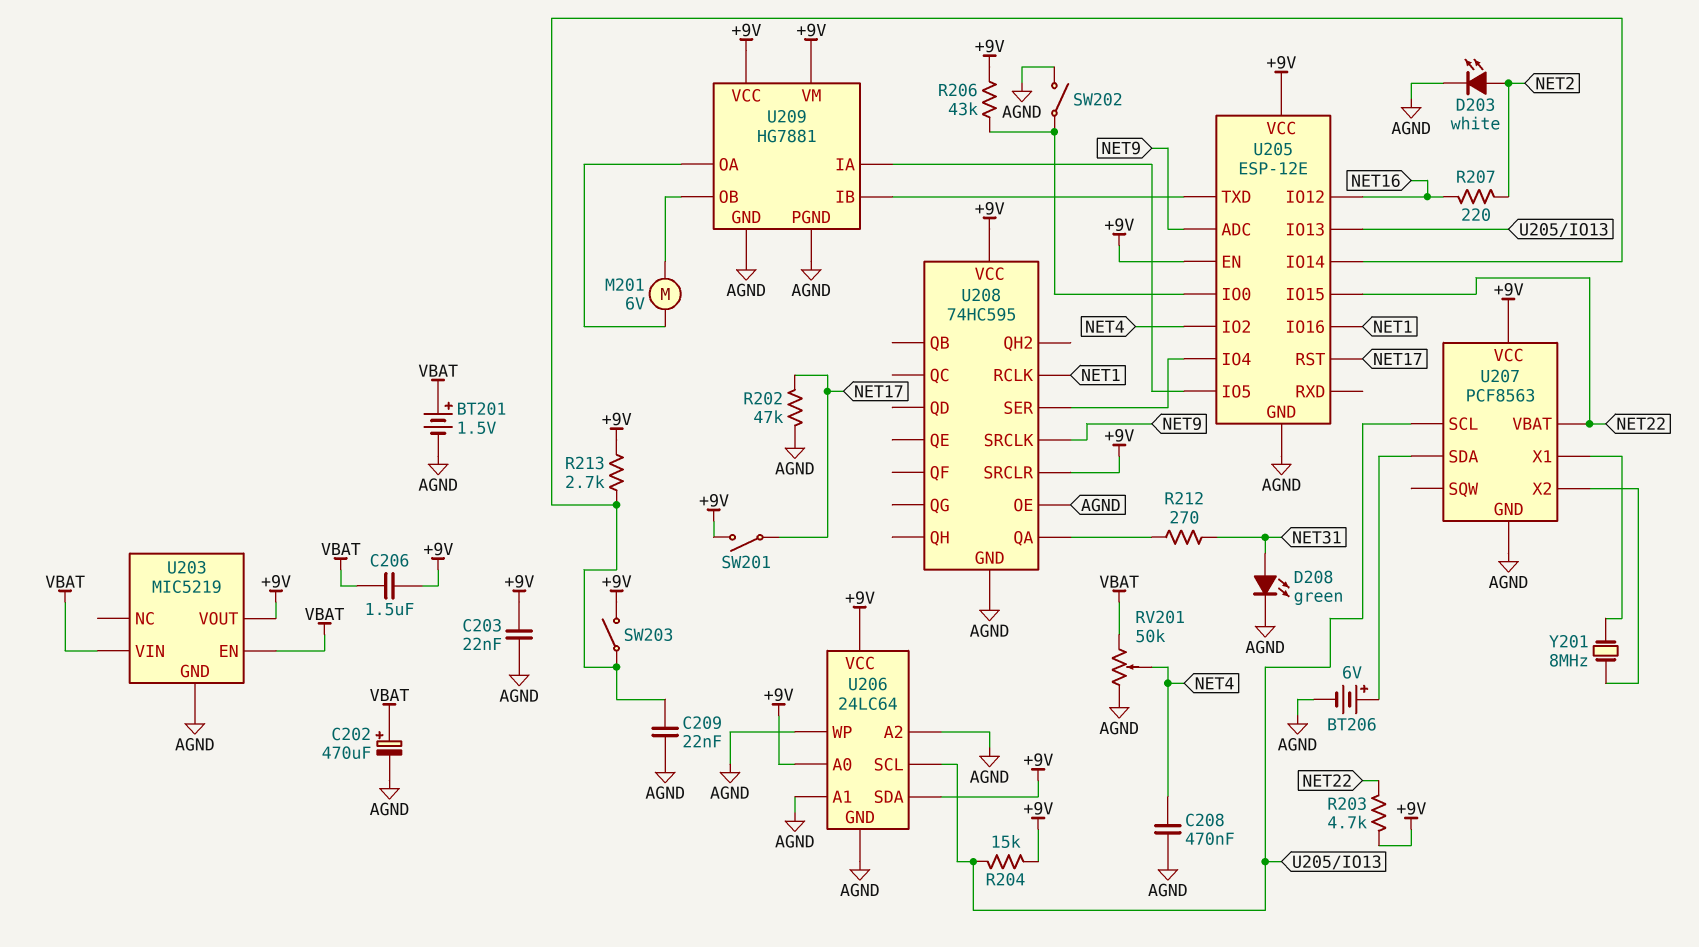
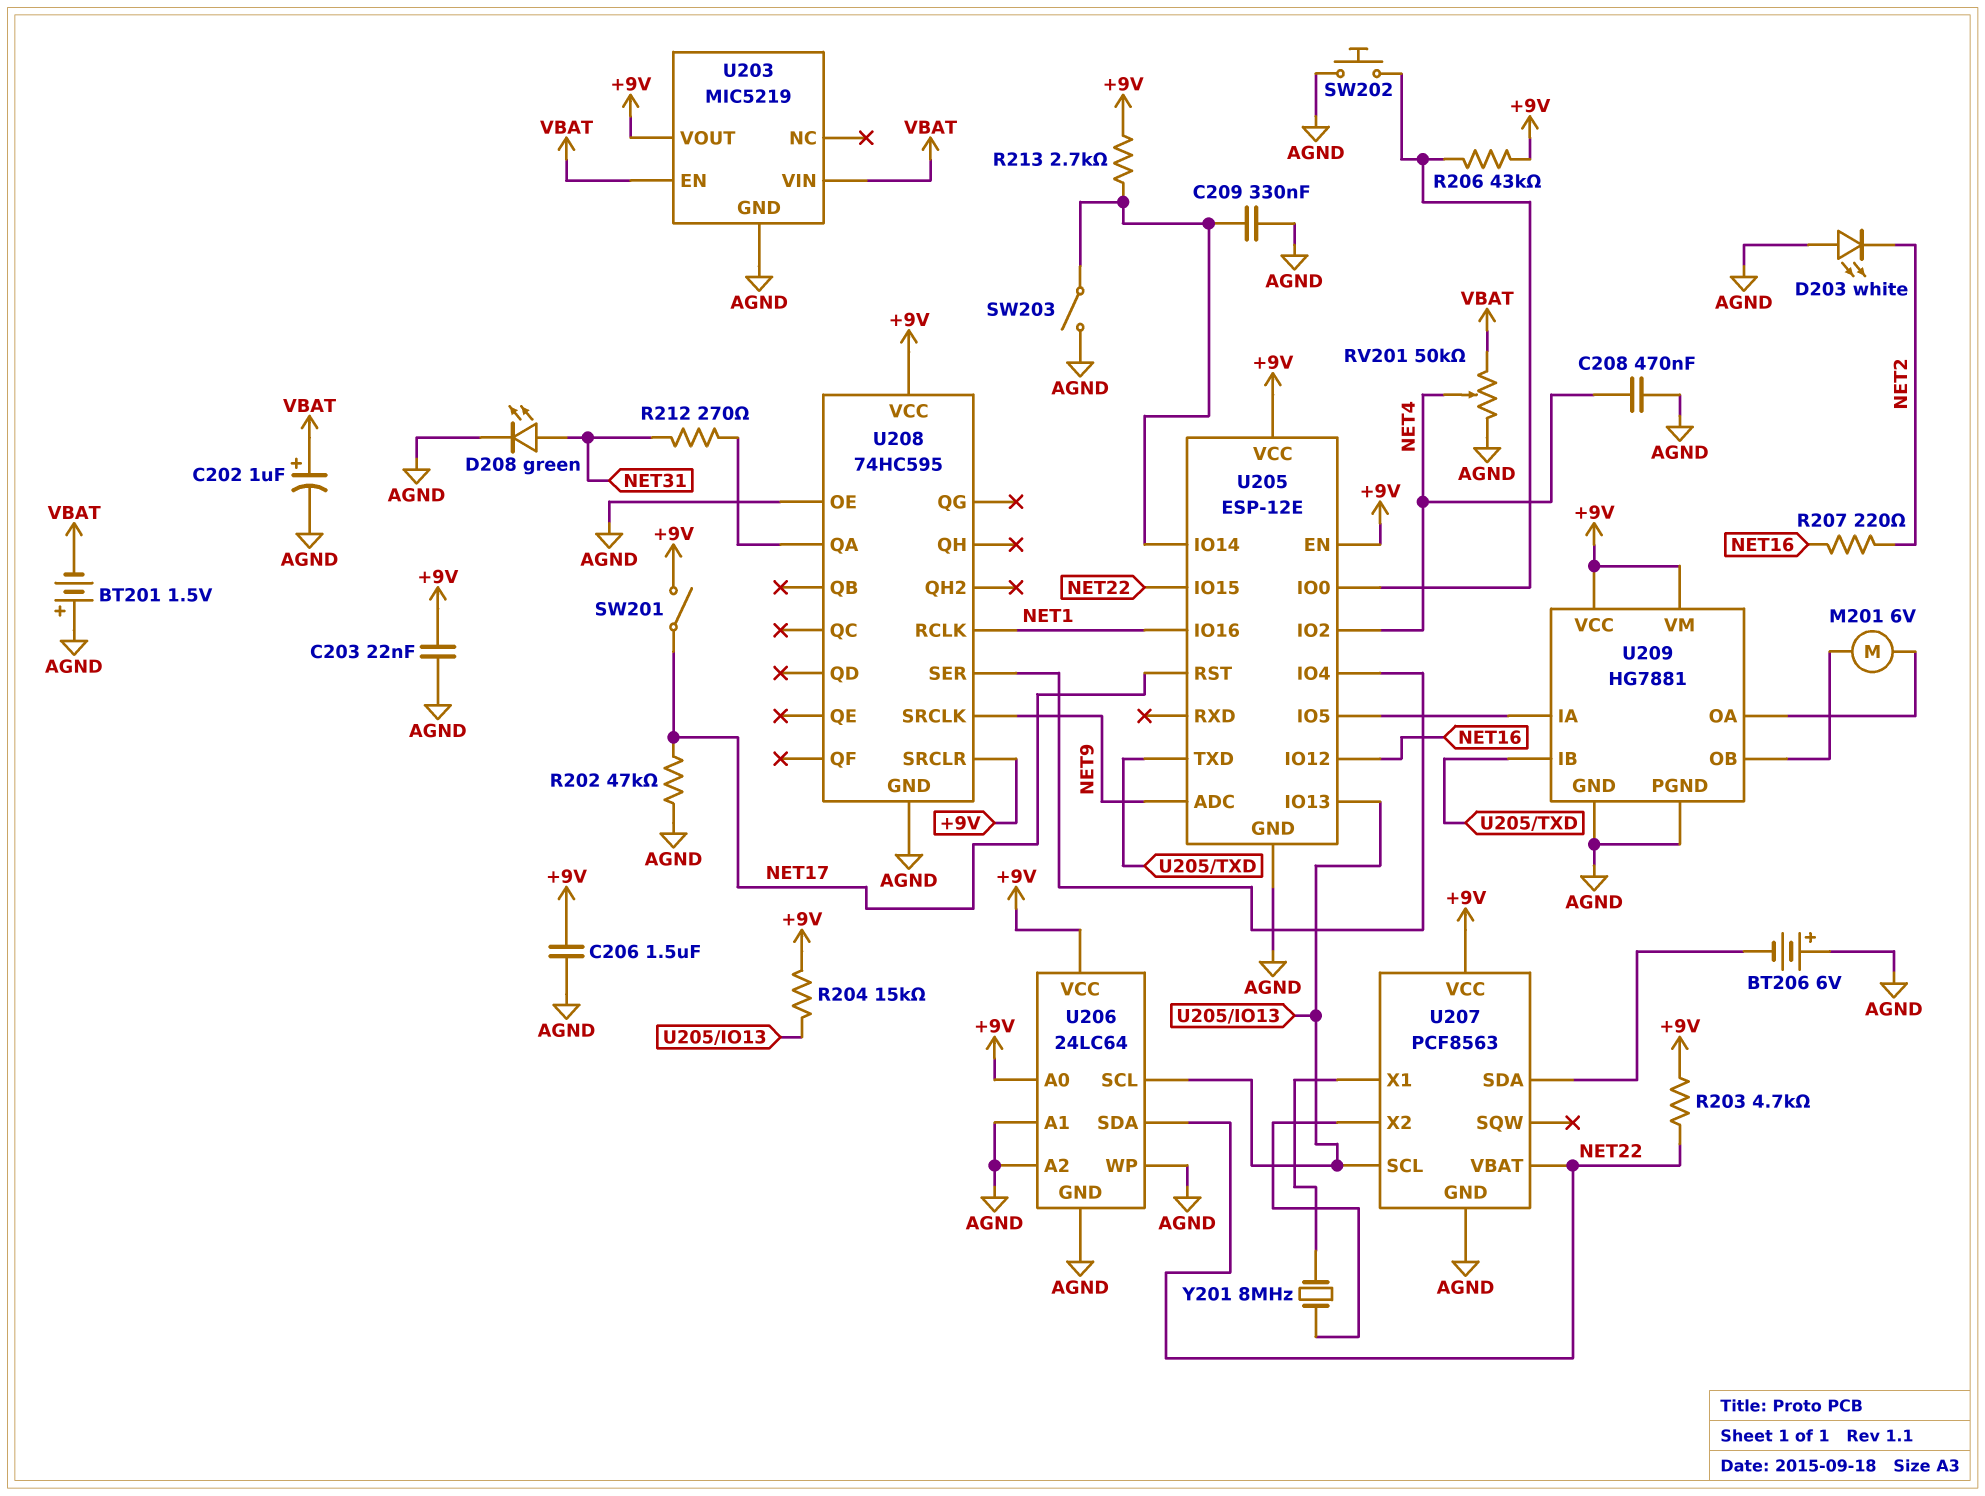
BT201: 1.5V (plus VBAT, minus AGND) -> 1.5V (plus AGND, minus VBAT)
BT206: 6V (plus U207/SDA, minus AGND) -> 6V (plus AGND, minus U207/SDA)
C202: 470uF (plus VBAT, minus AGND) -> 1uF (plus VBAT, minus AGND)
C206: 1.5uF (+9V, VBAT) -> 1.5uF (+9V, AGND)
C209: 22nF (AGND, U205/IO14) -> 330nF (AGND, U205/IO14)
D203: LED white (A NET2, K AGND) -> LED white (A AGND, K NET2)
SW202: switch (AGND, U205/IO0) -> button (AGND, U205/IO0)
SW203: switch (+9V, U205/IO14) -> switch (AGND, U205/IO14)
U206 pin SDA: +9V -> NET22

